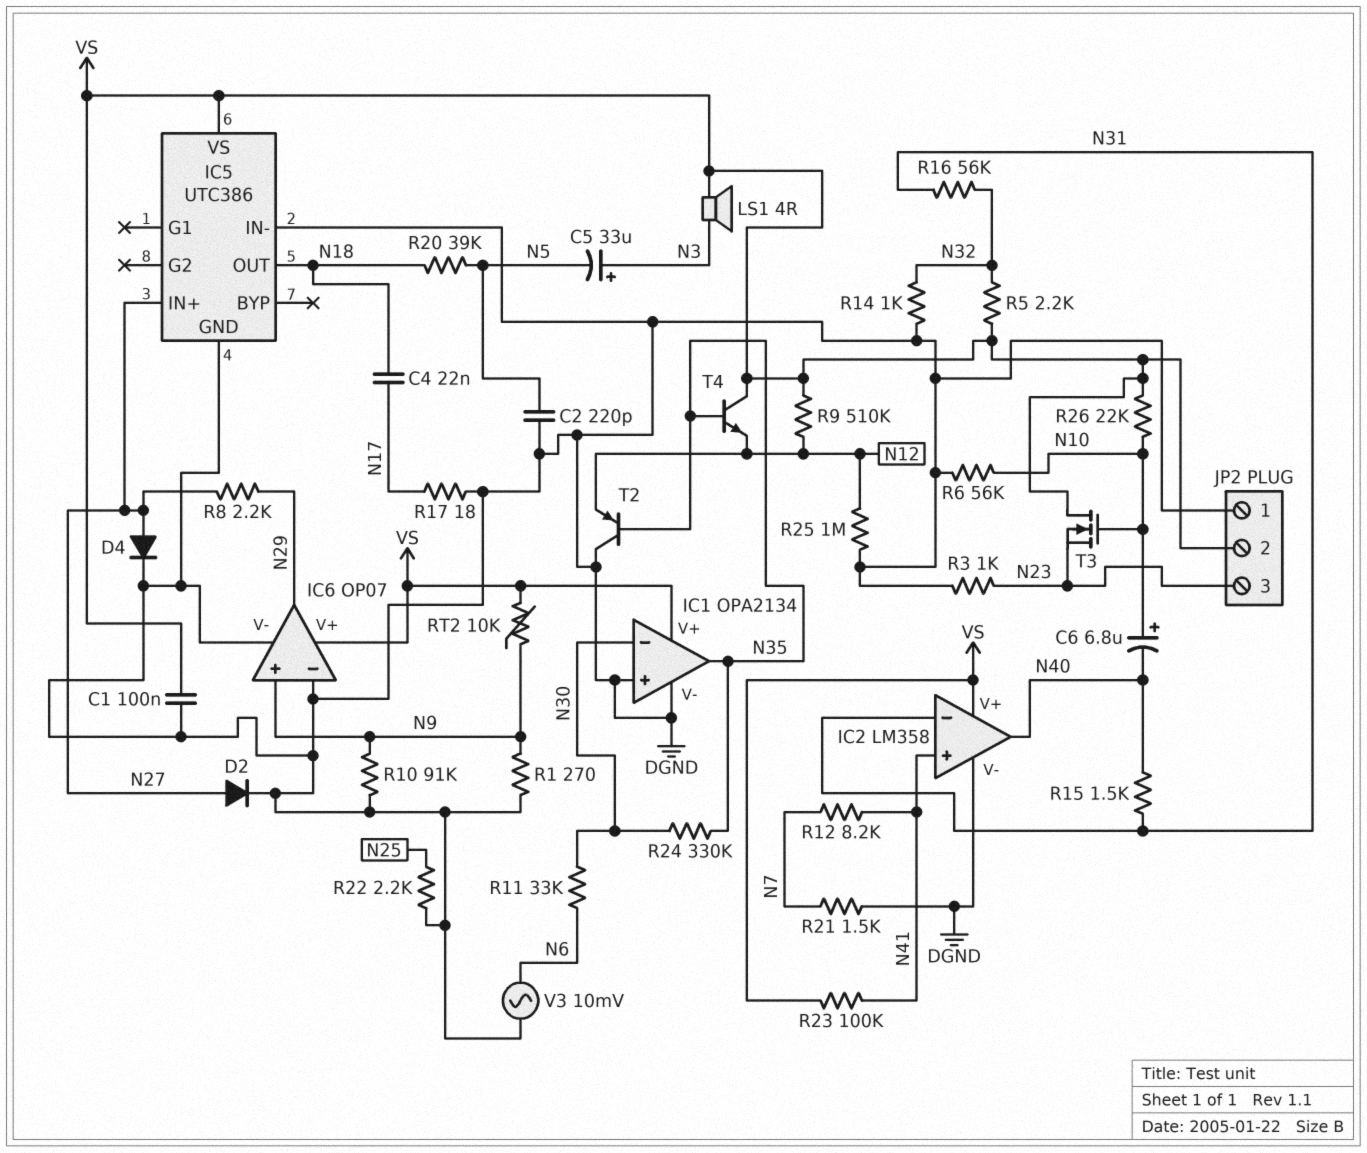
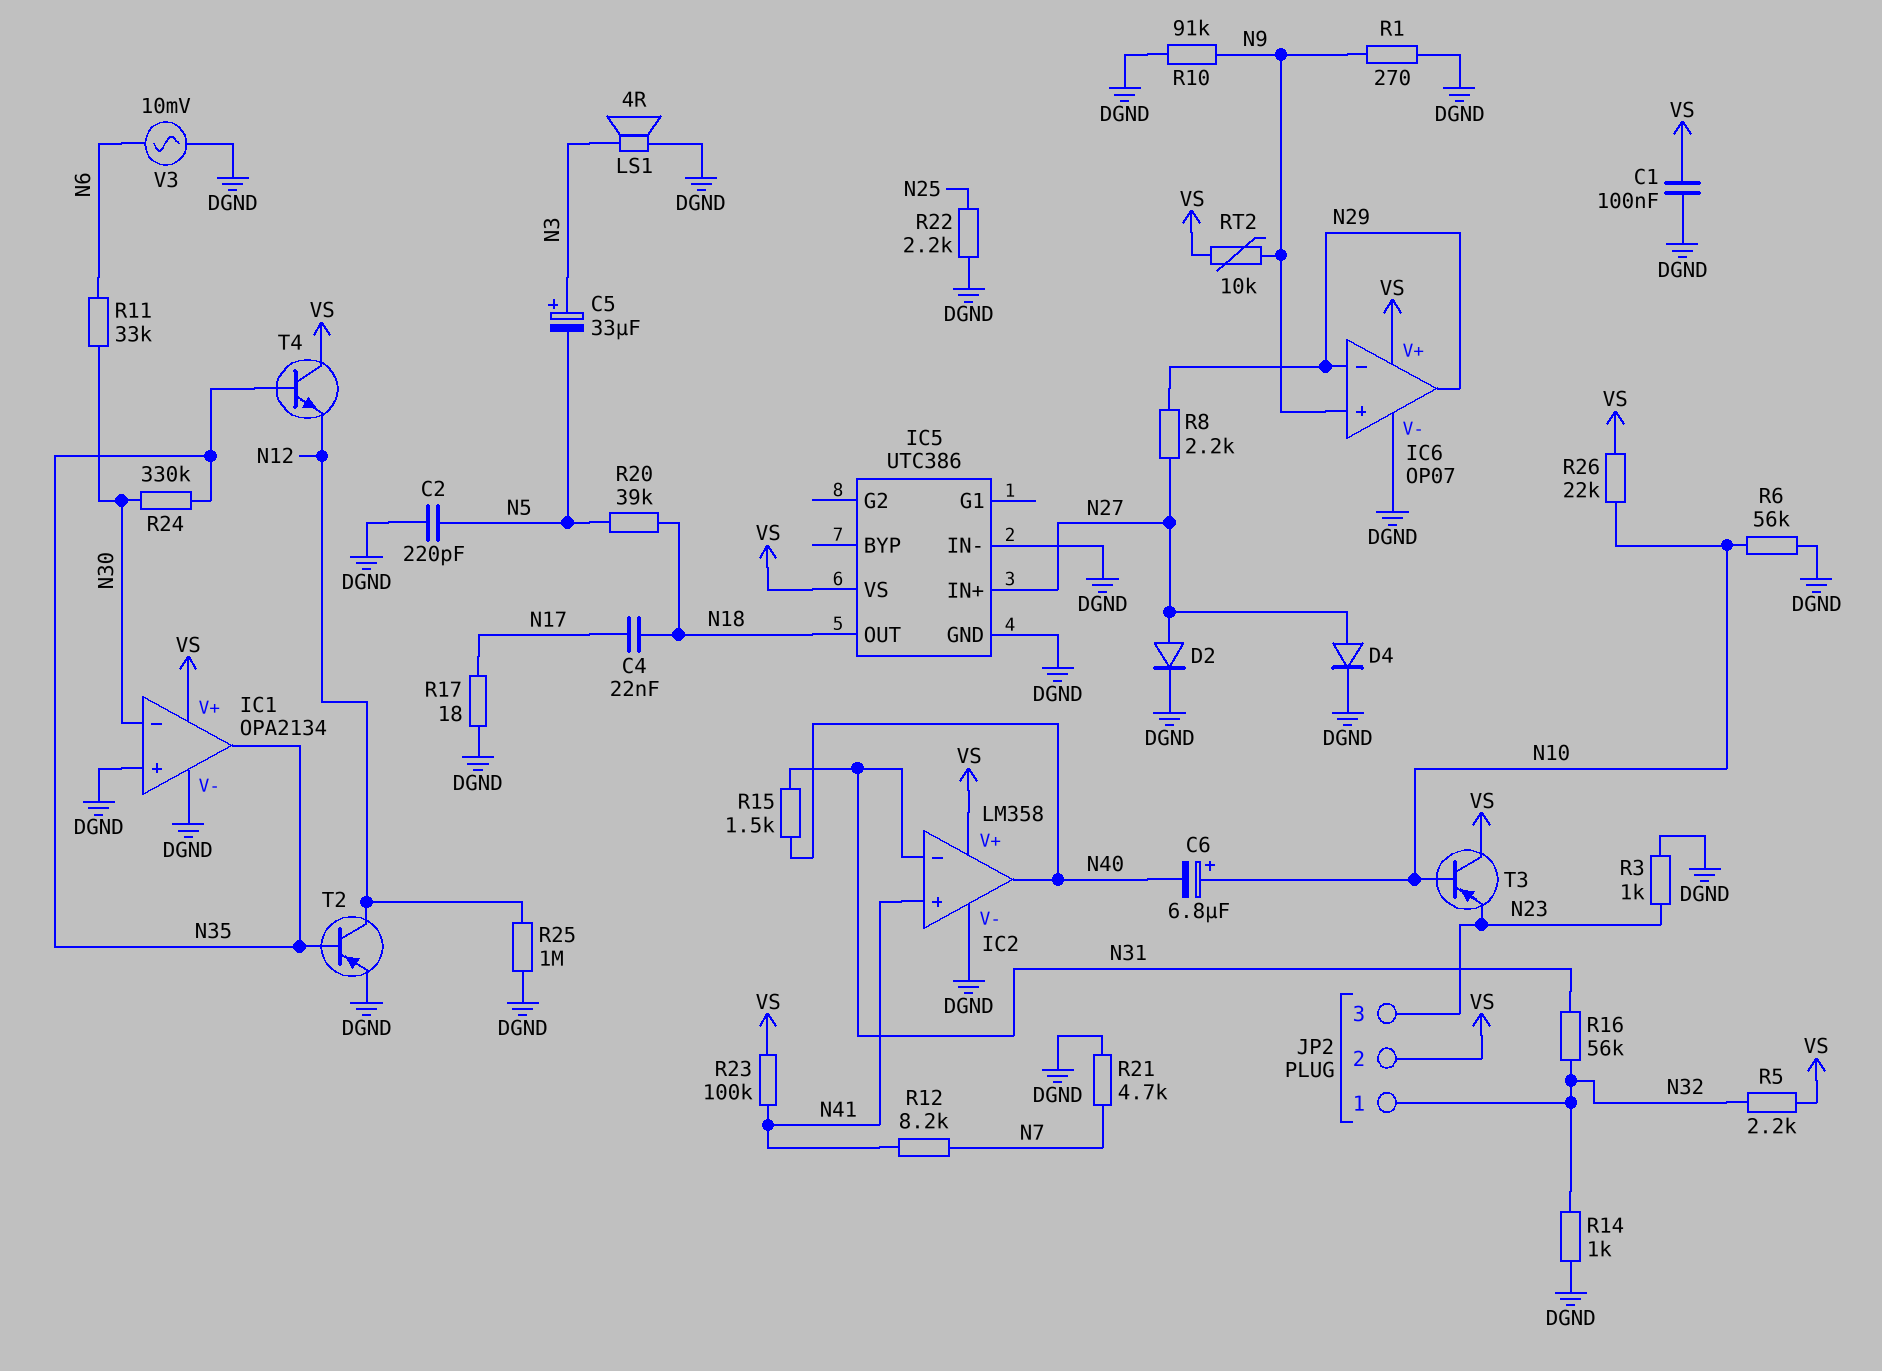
IC6 pin in-: DGND -> N29
JP2 pin 1: DGND -> N32
LS1: speaker 4R (N3, VS) -> speaker 4R (DGND, N3)
R9: 510k (N12, VS) -> none
R21: 1.5k (DGND, N7) -> 4.7k (DGND, N7)
T2: PNP (B N35, C DGND, E N12) -> PNP (B N35, C N12, E DGND)
T3: NMOS (G N10, D VS, S N23) -> PNP (B N10, C VS, E N23)

